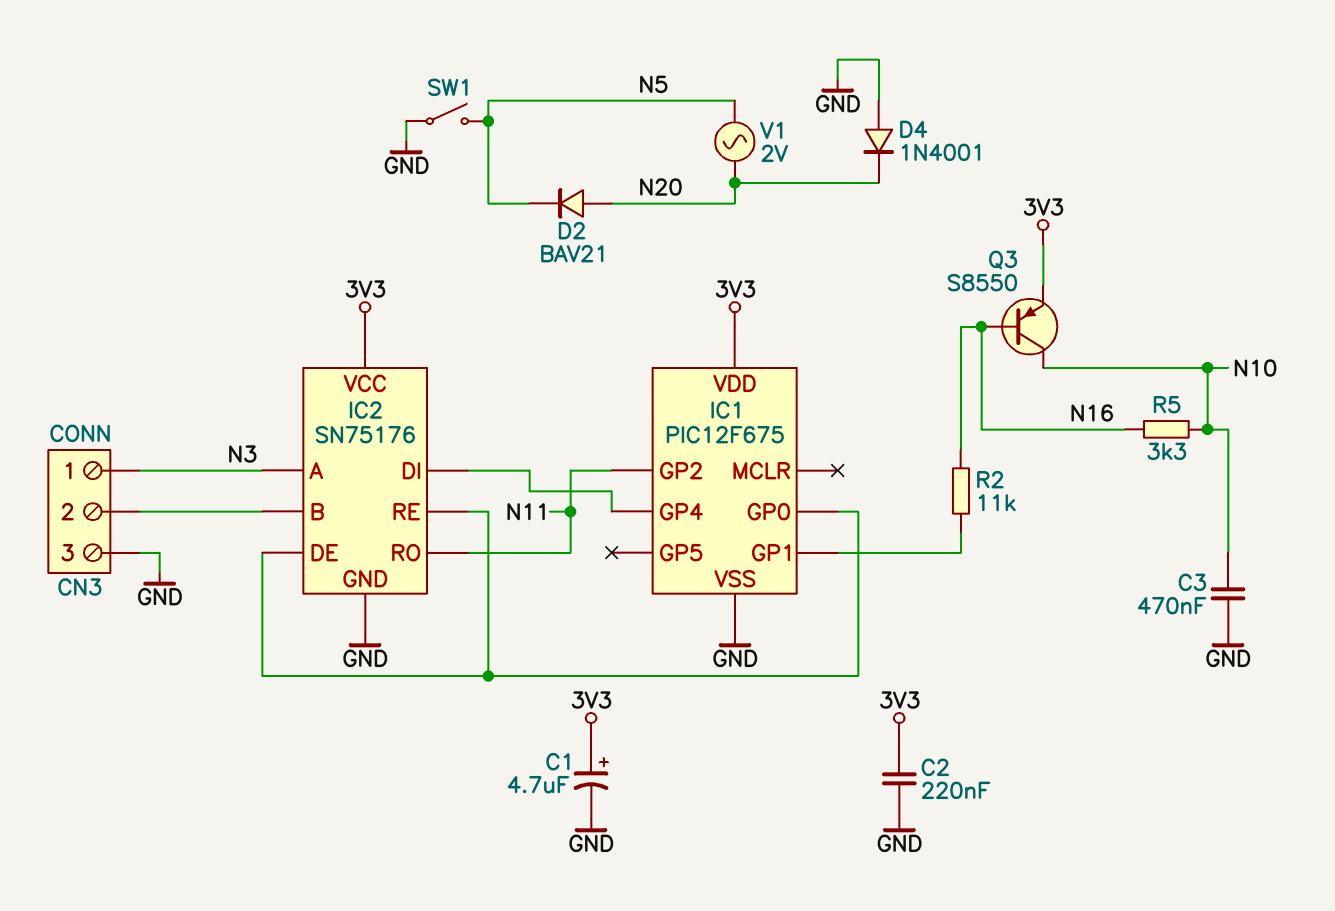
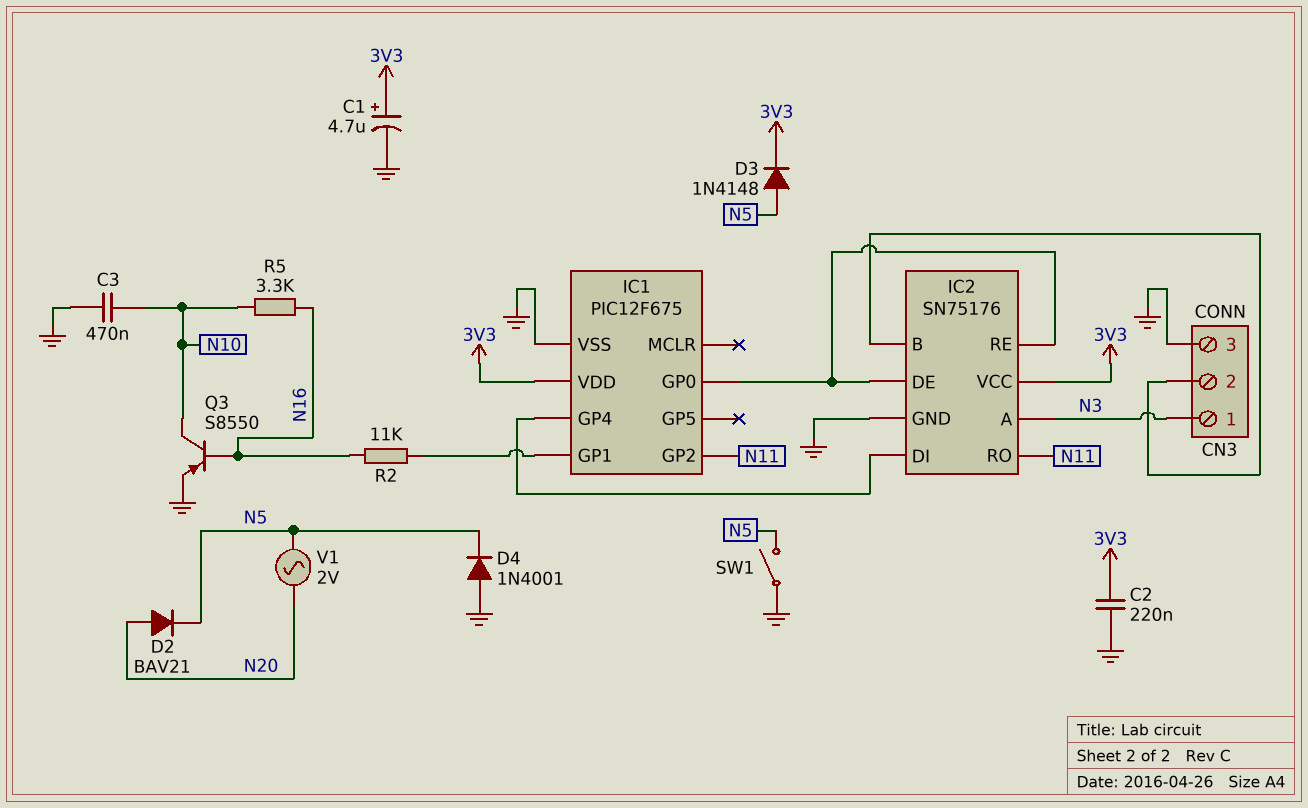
D3: none -> diode 1N4148 (A N5, K 3V3)
D4: diode 1N4001 (A GND, K N20) -> diode 1N4001 (A GND, K N5)
Q3: PNP S8550 (B N16, C N10, E 3V3) -> PNP S8550 (B N16, C N10, E GND)

